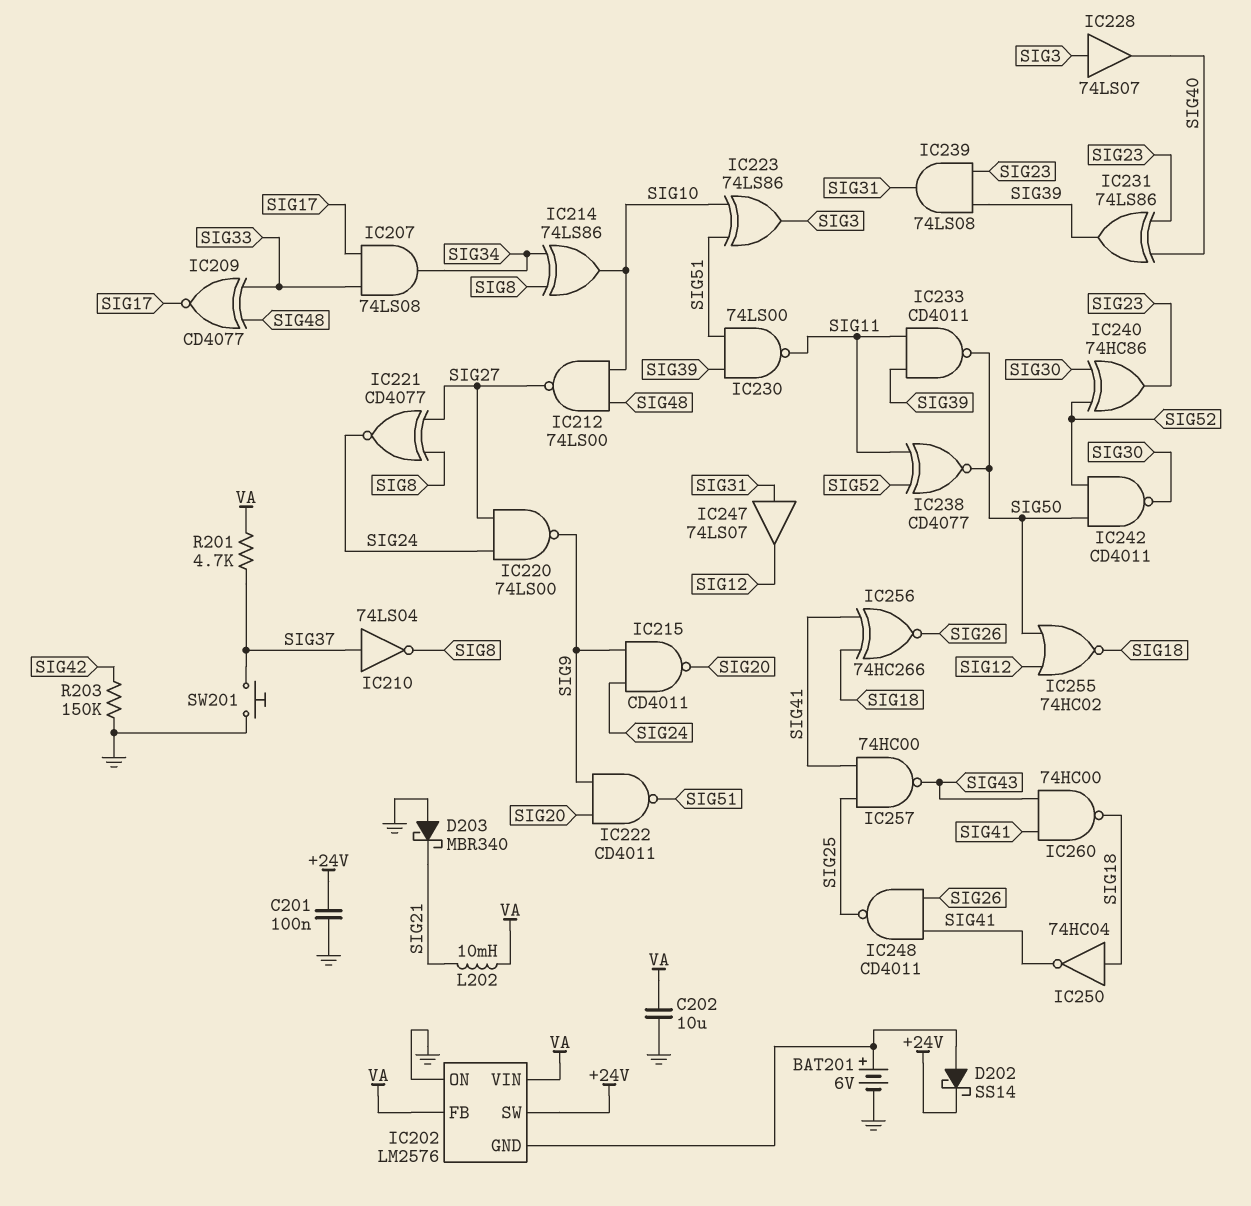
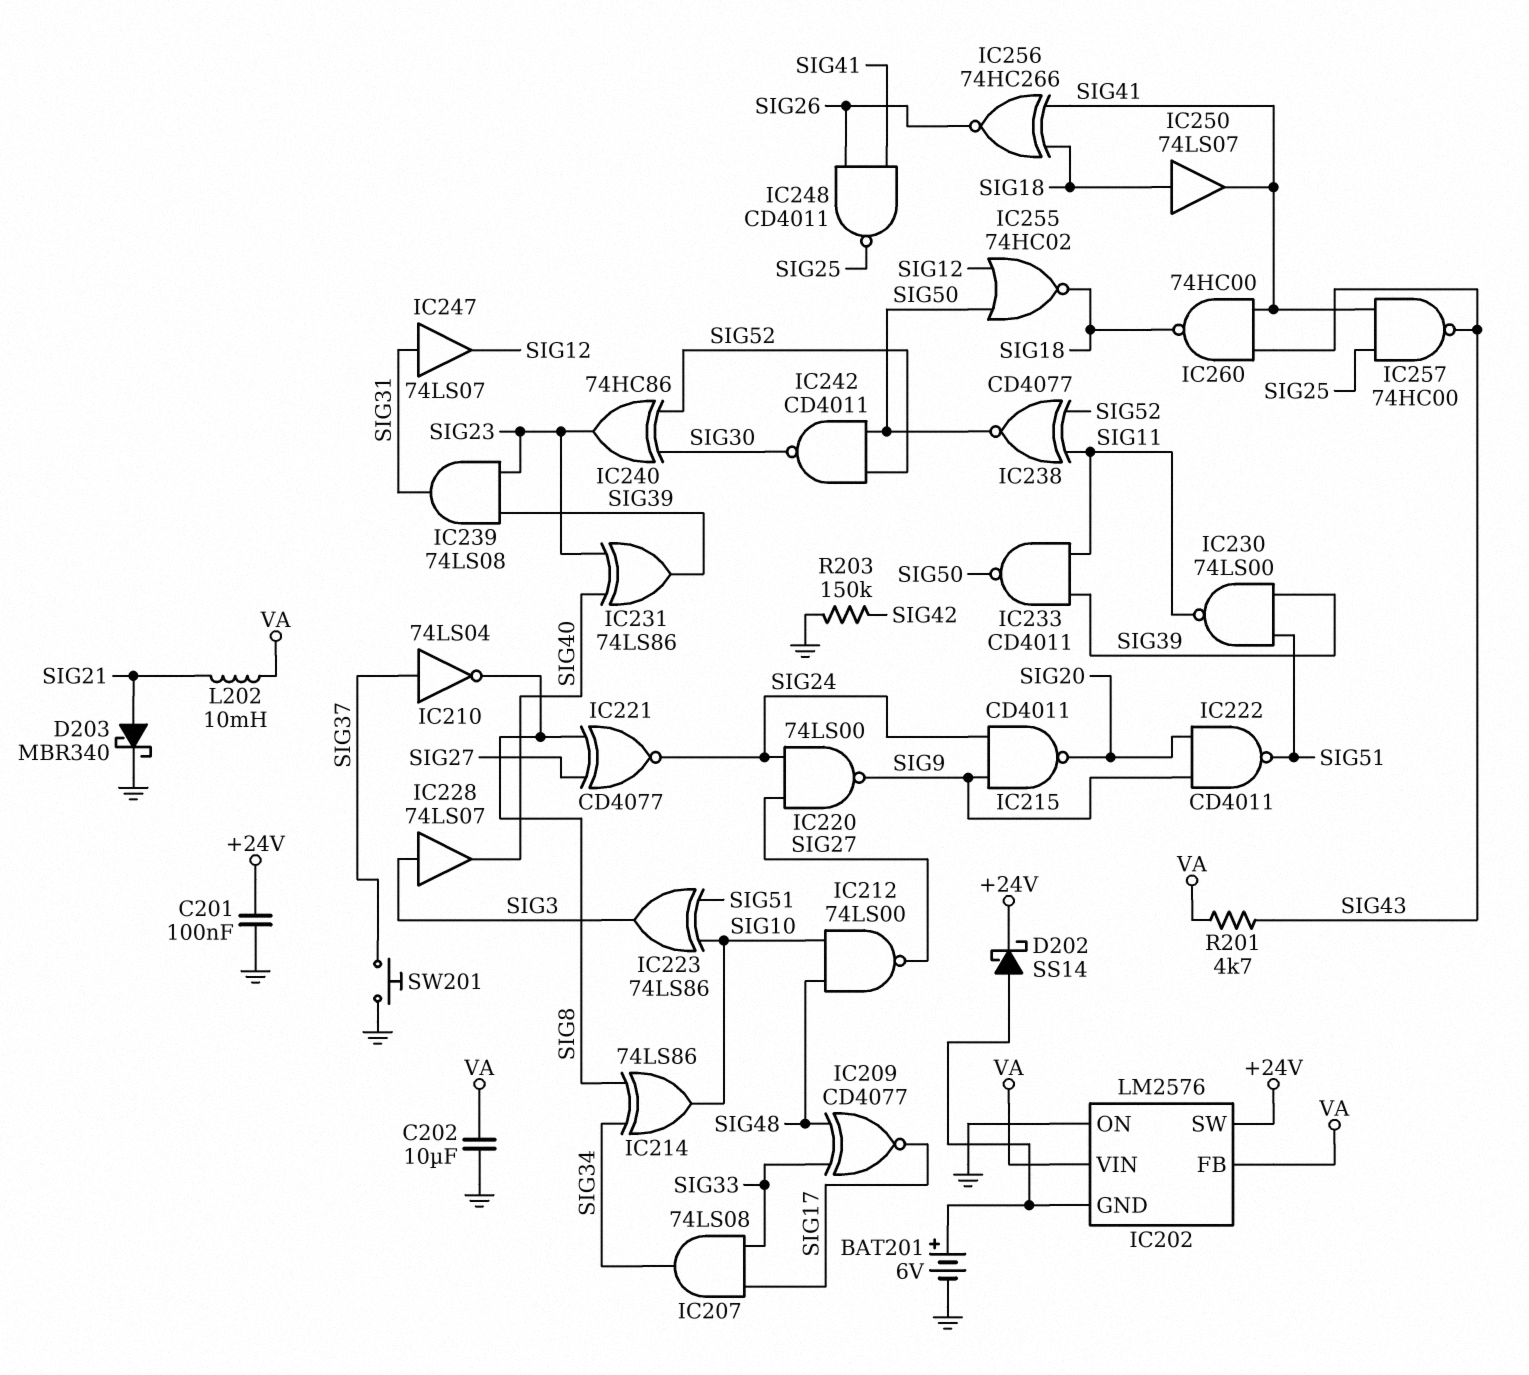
D203: schottky MBR340 (A GND, K SIG21) -> schottky MBR340 (A SIG21, K GND)
IC250: NOT 74HC04 (in SIG18, out SIG41) -> buffer 74LS07 (in SIG18, out SIG41)
R201: 4.7k (SIG37, VA) -> 4.7k (SIG43, VA)

